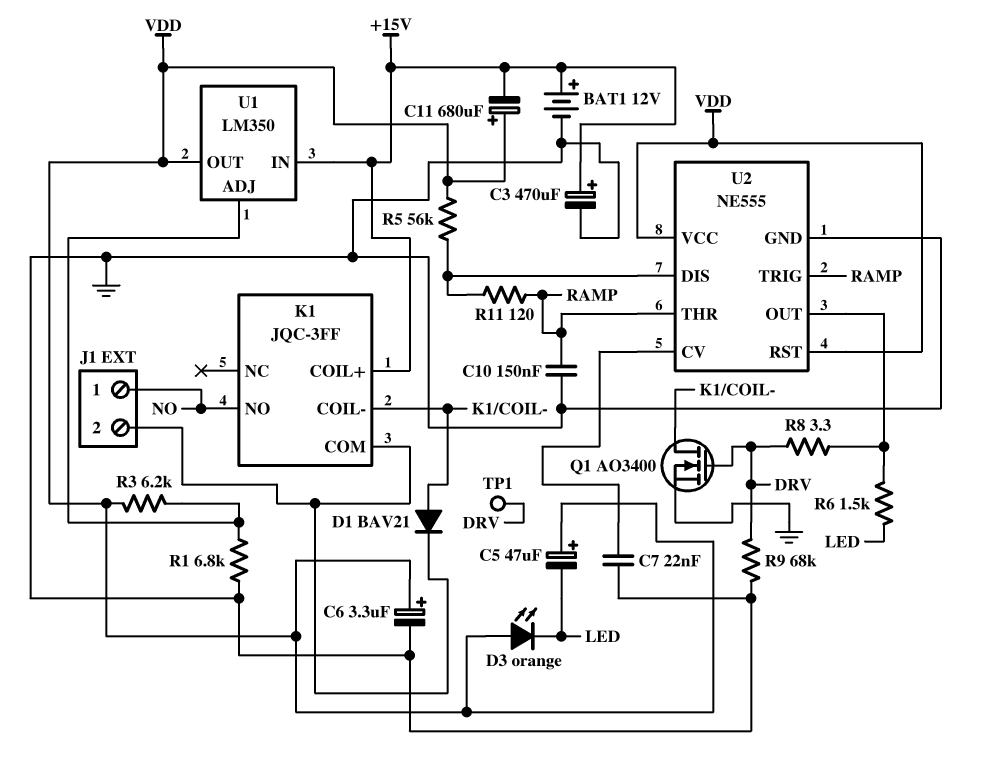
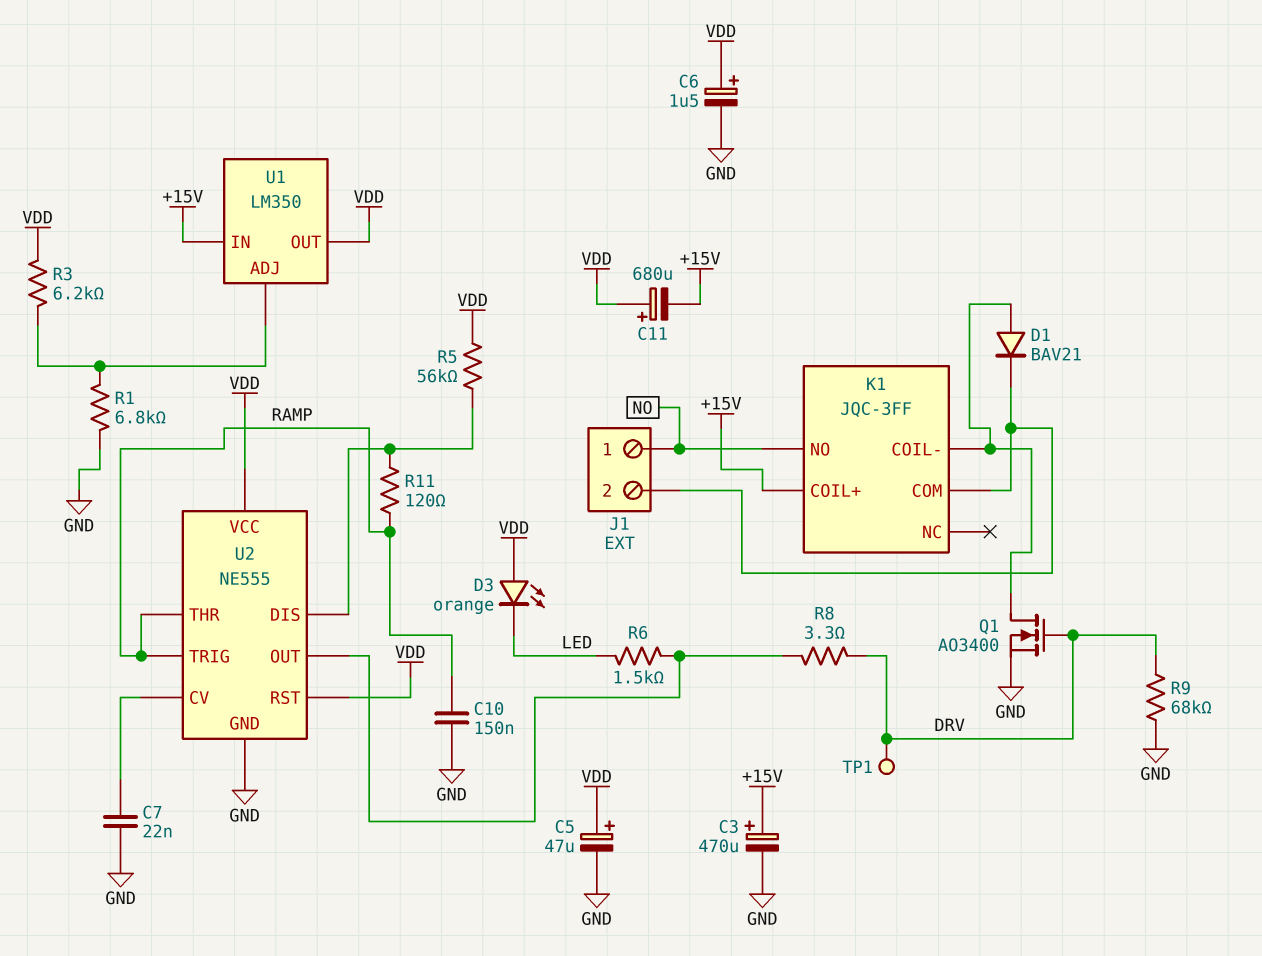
BAT1: 12V (plus +15V, minus GND) -> none
C5: 47uF (plus VDD, minus LED) -> 47uF (plus VDD, minus GND)
C6: 3.3uF (plus VDD, minus GND) -> 1.5uF (plus VDD, minus GND)

